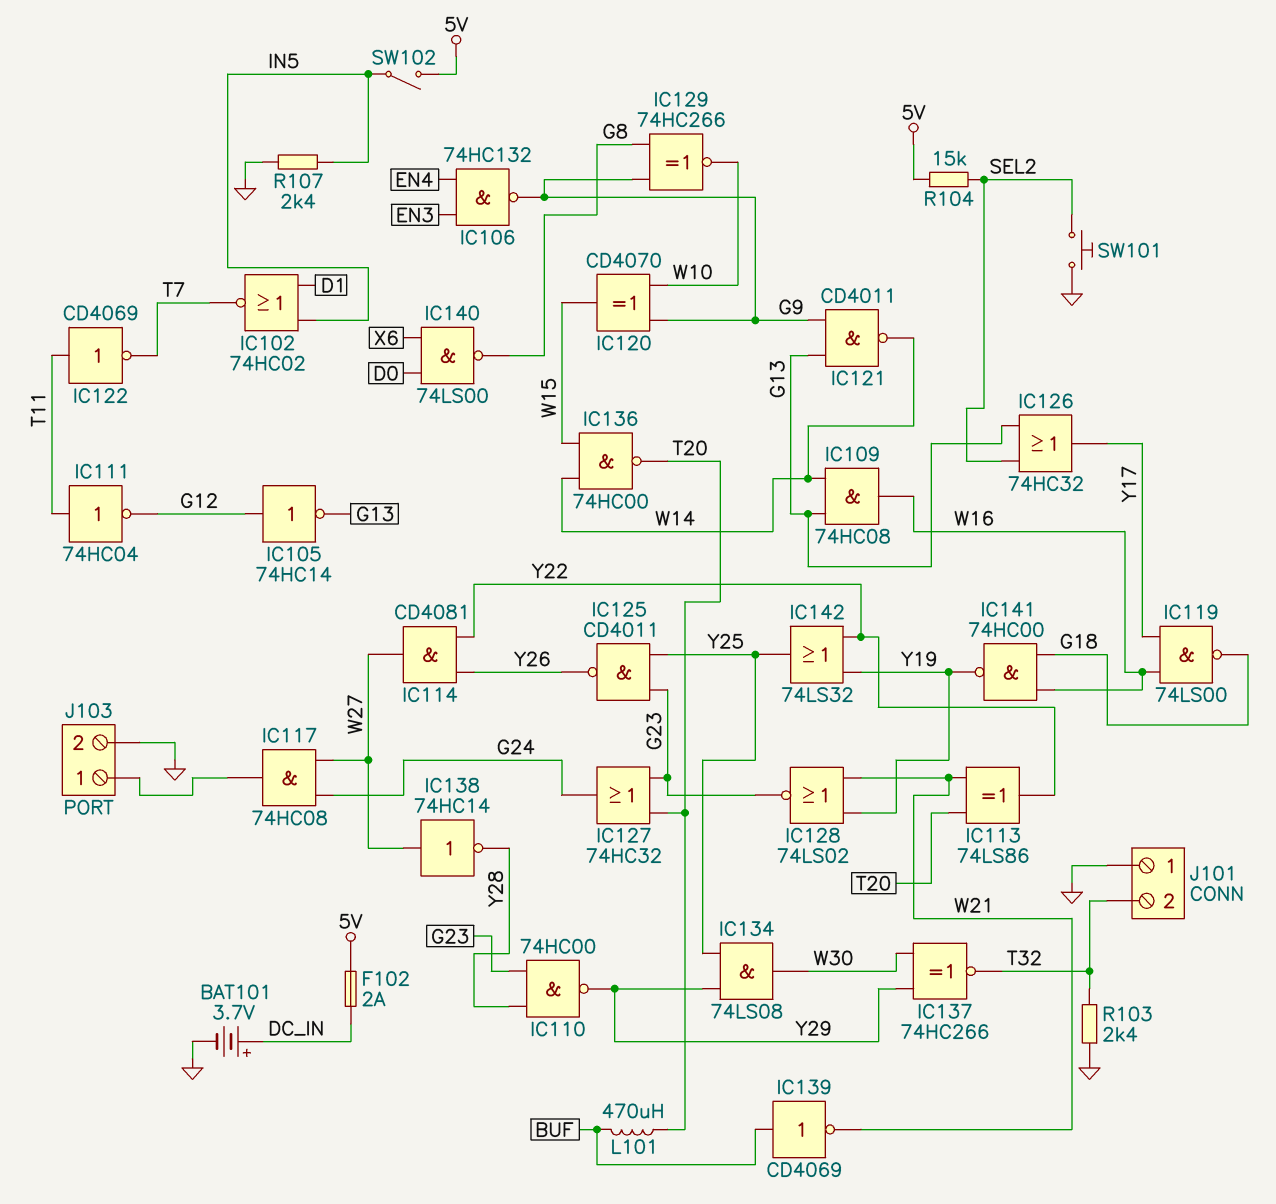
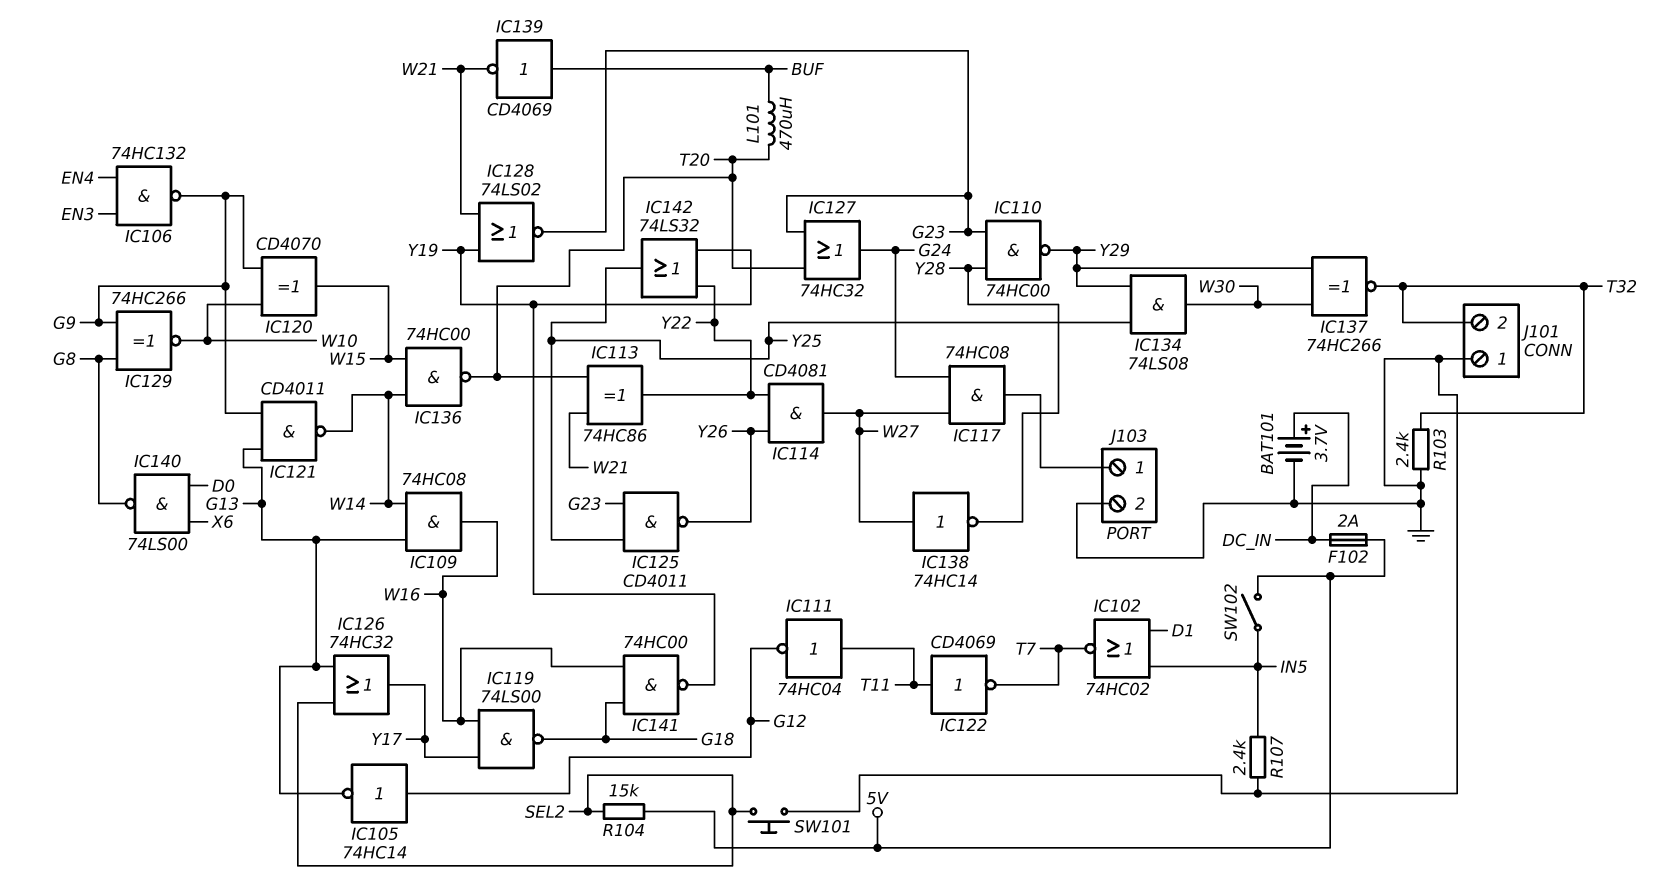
IC113: XOR 74LS86 (in T20, in W21, out Y22) -> XOR 74HC86 (in T20, in W21, out Y22)

